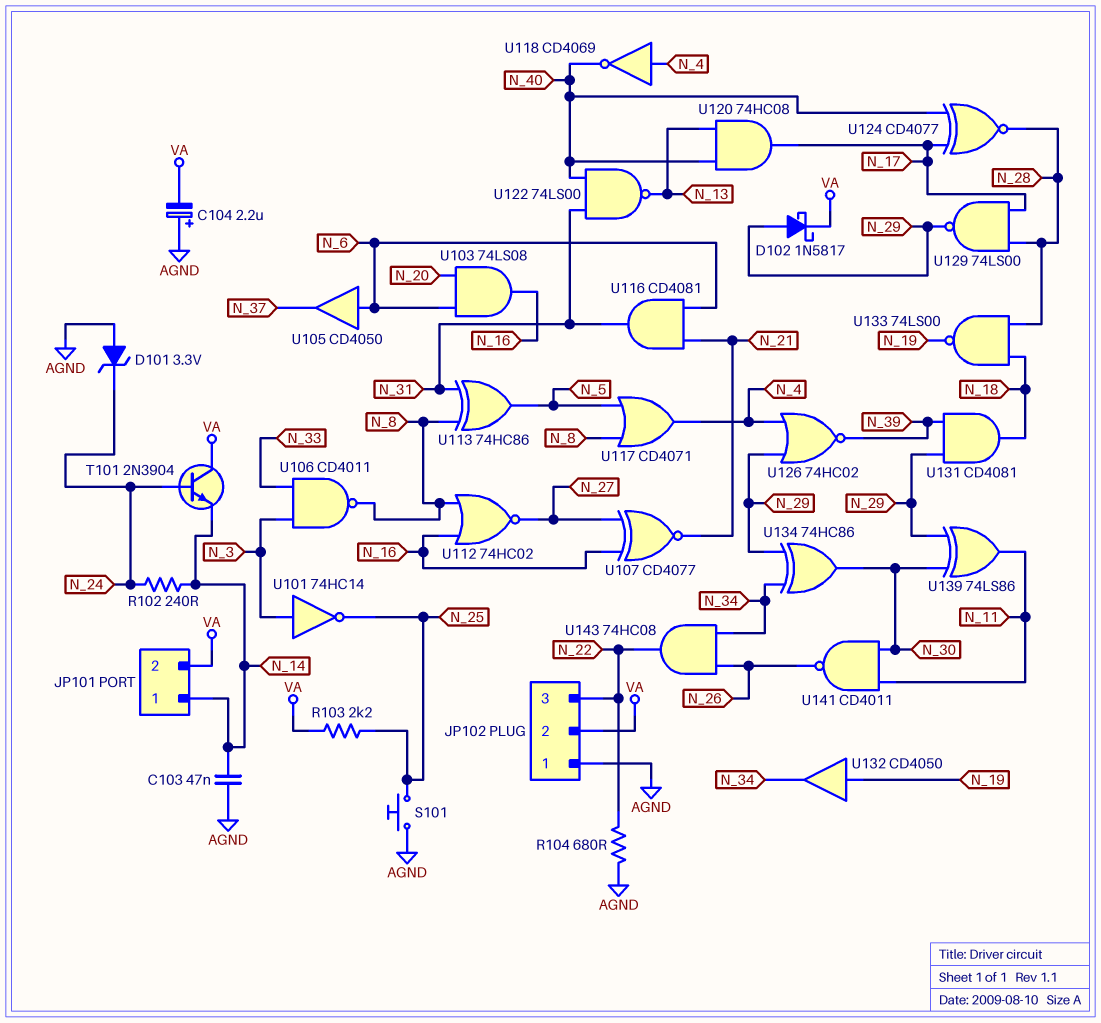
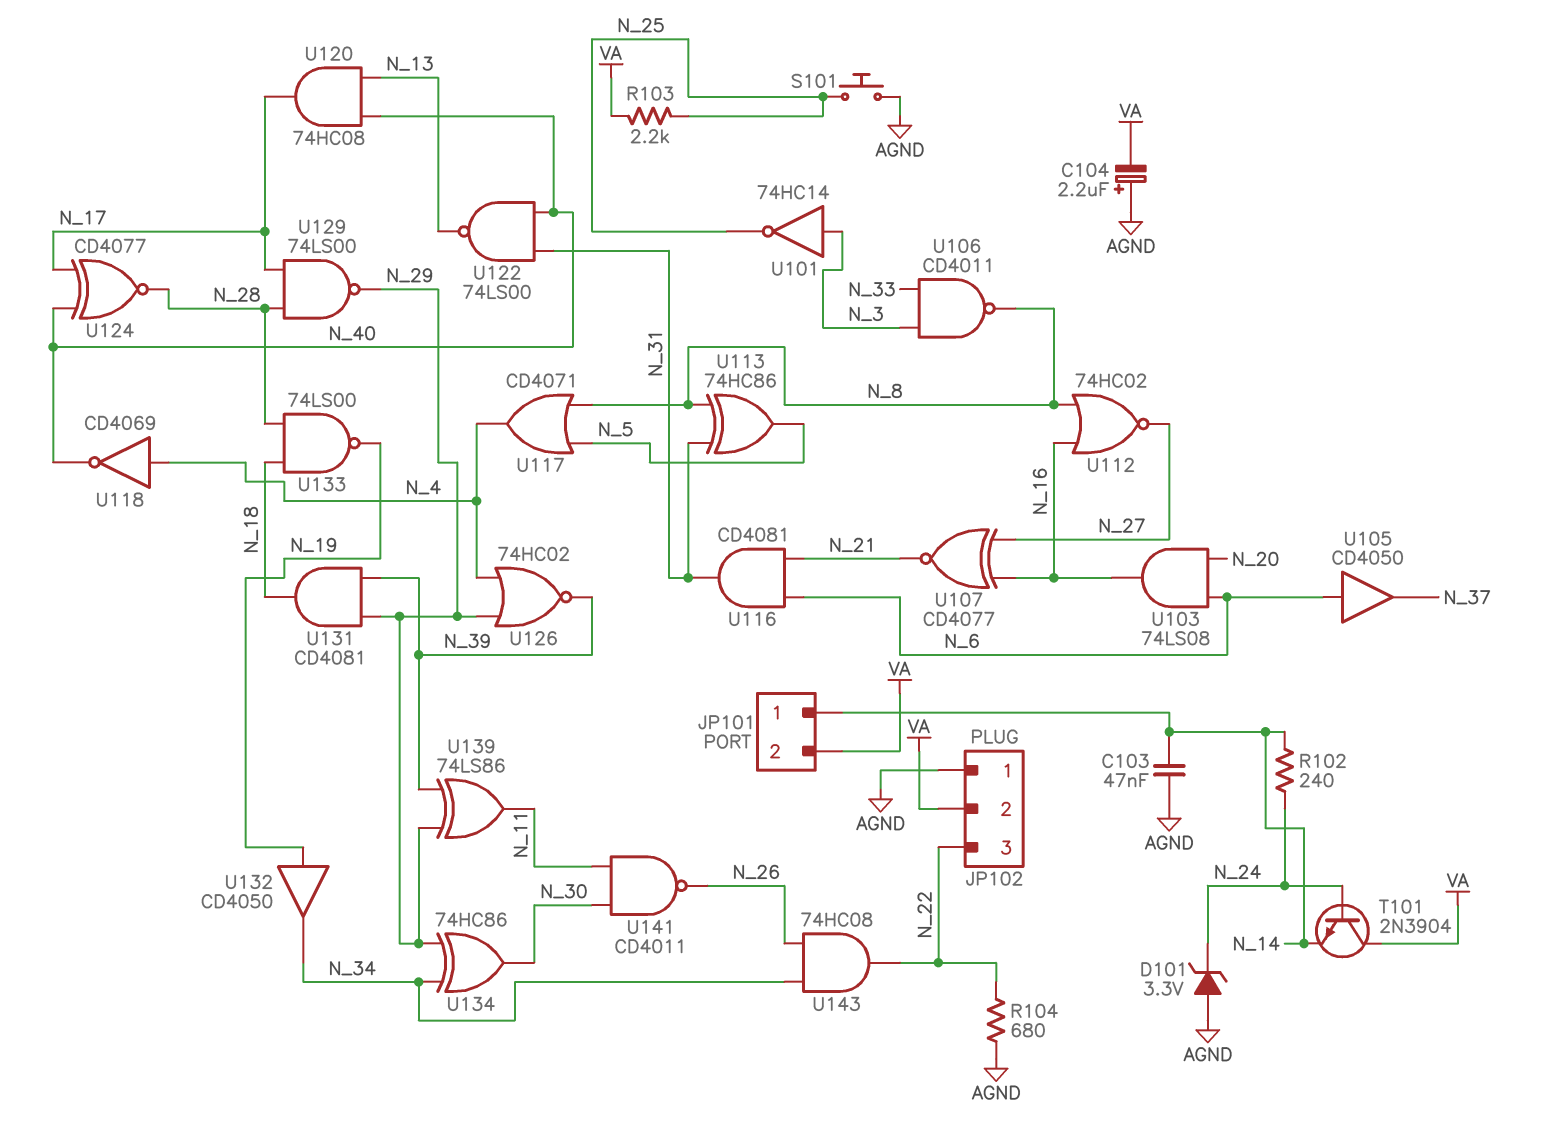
D102: schottky 1N5817 (A N_29, K VA) -> none
U139: XOR 74LS86 (in N_29, in N_30, out N_11) -> XOR 74LS86 (in N_29, in N_39, out N_11)

